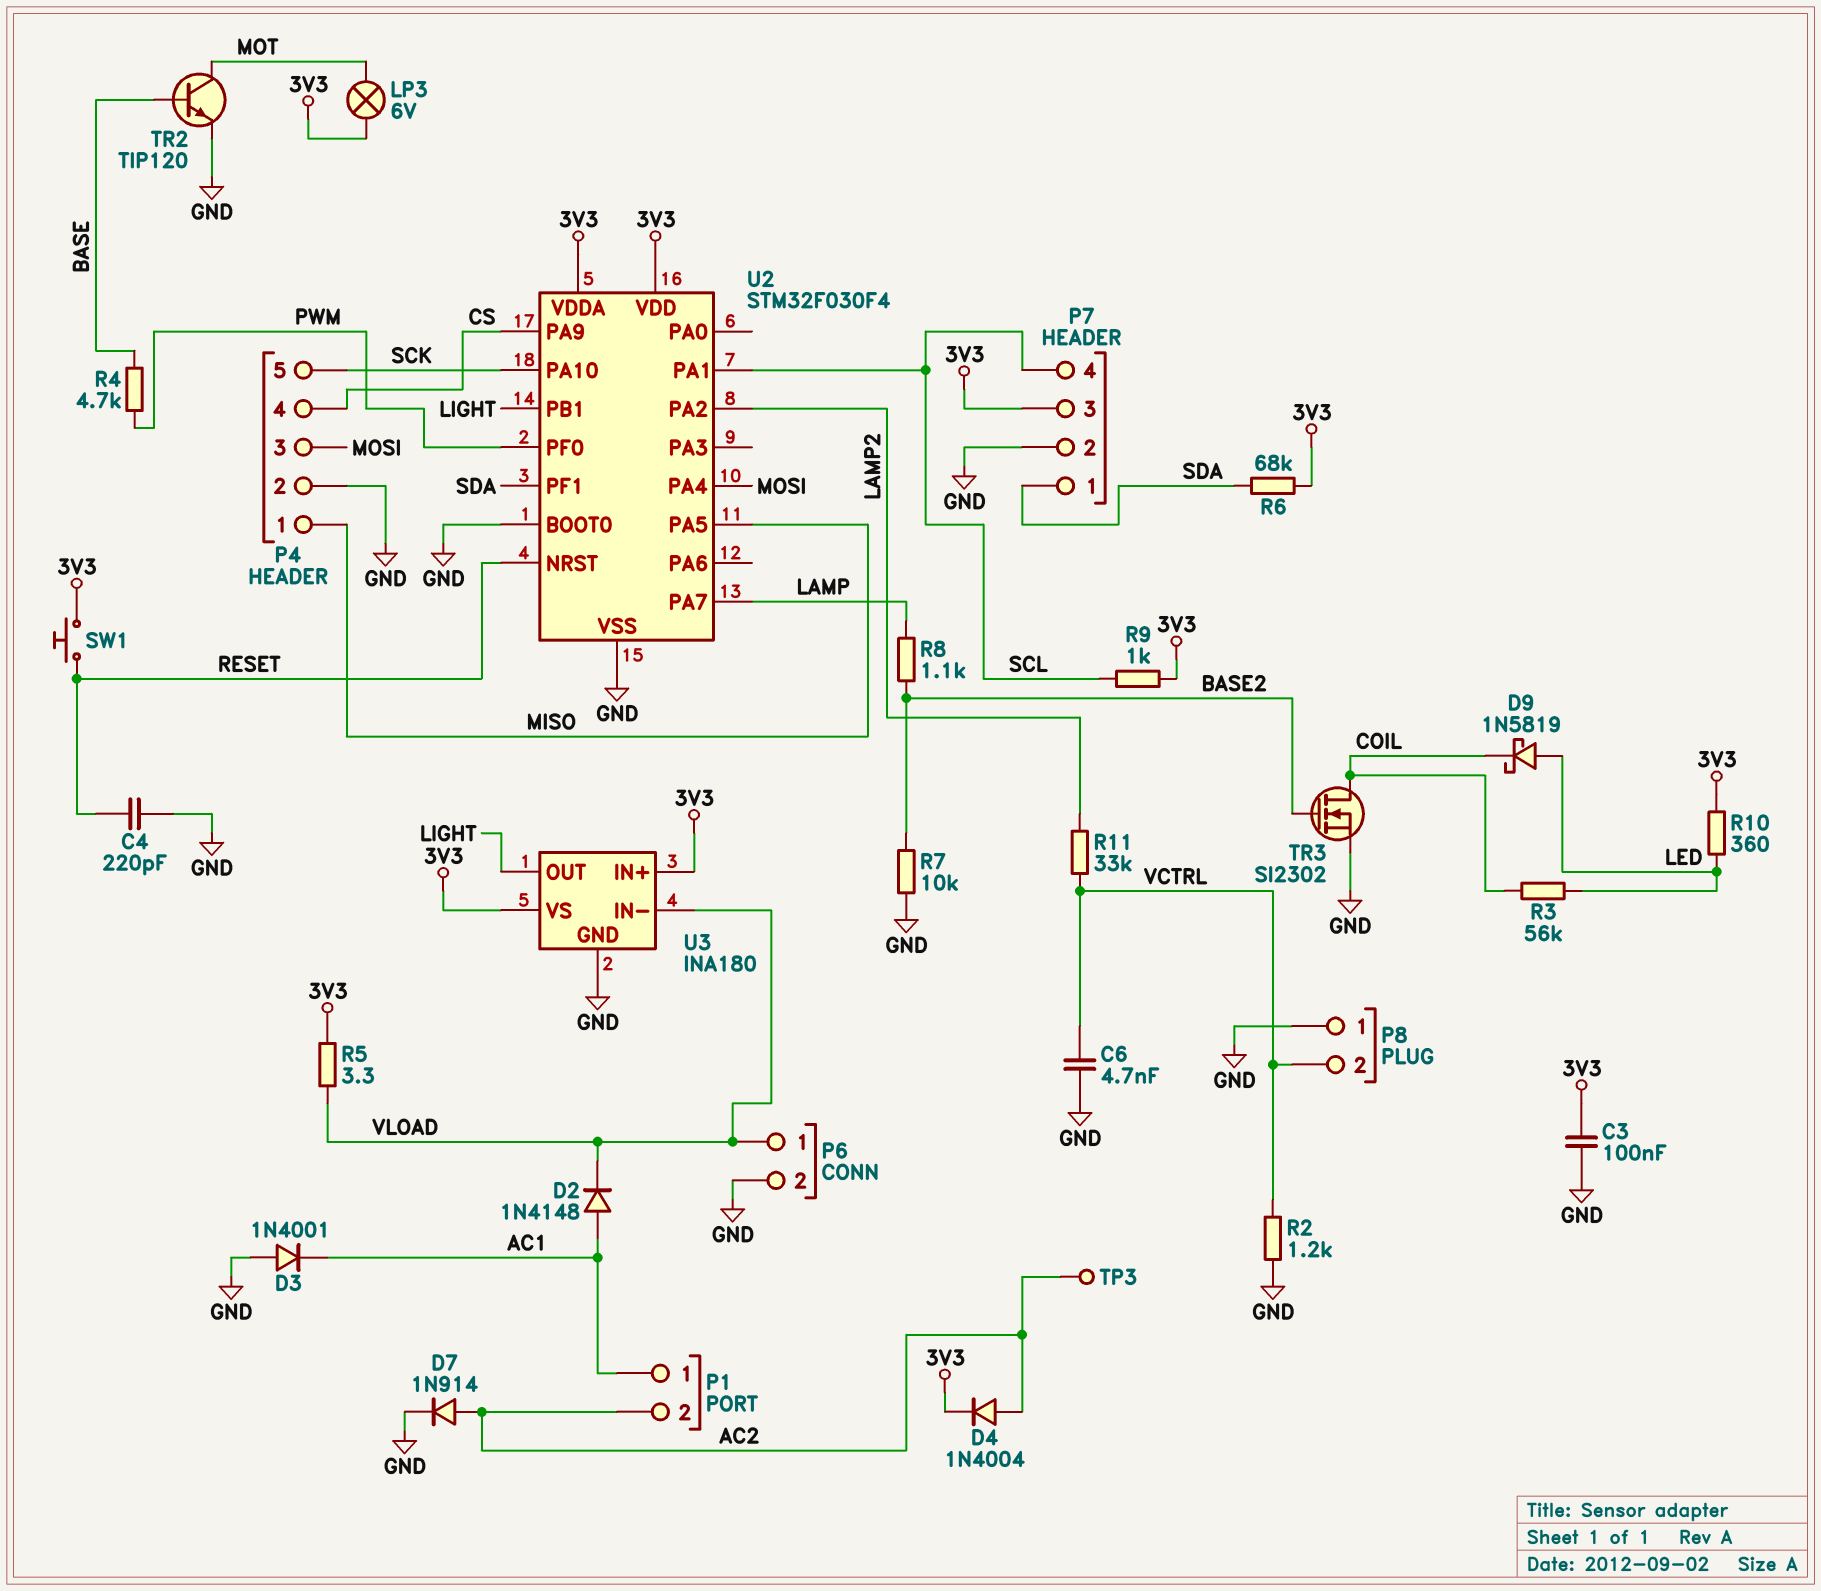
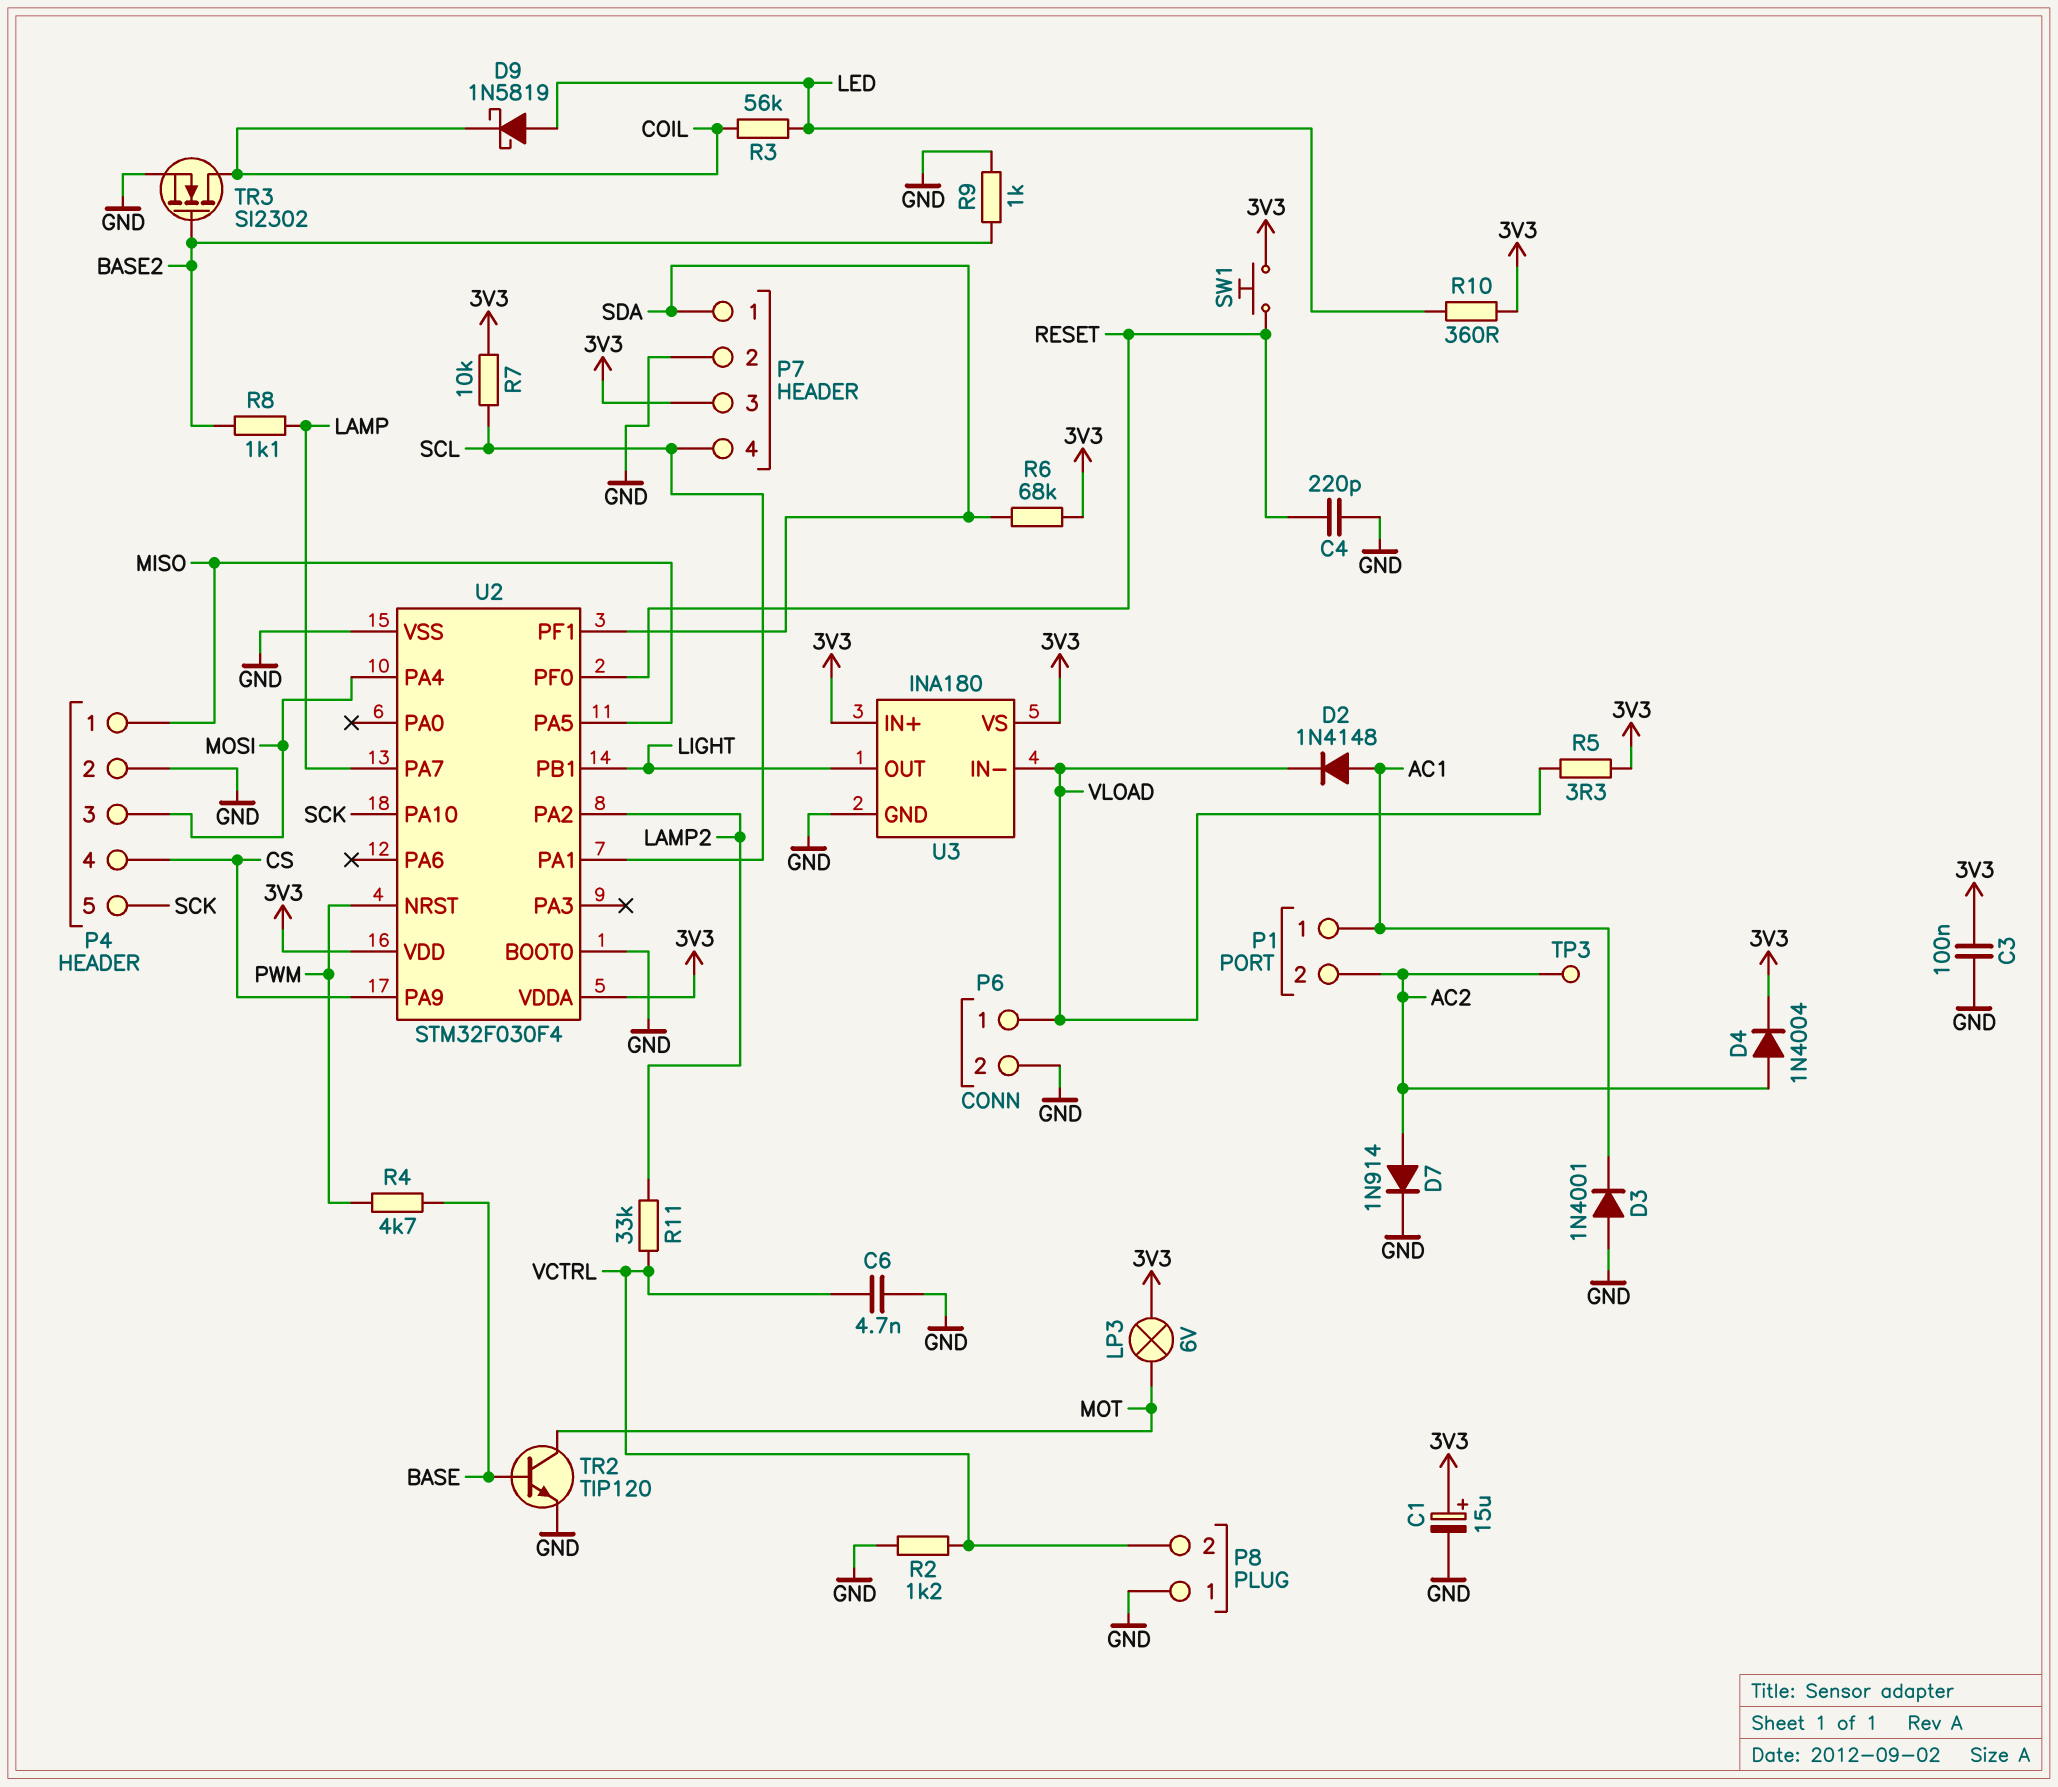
C1: none -> 15uF (plus 3V3, minus GND)
R7: 10k (BASE2, GND) -> 10k (3V3, SCL)
R9: 1k (3V3, SCL) -> 1k (BASE2, GND)
U2 pin NRST: RESET -> PWM
U2 pin PF0: PWM -> RESET

